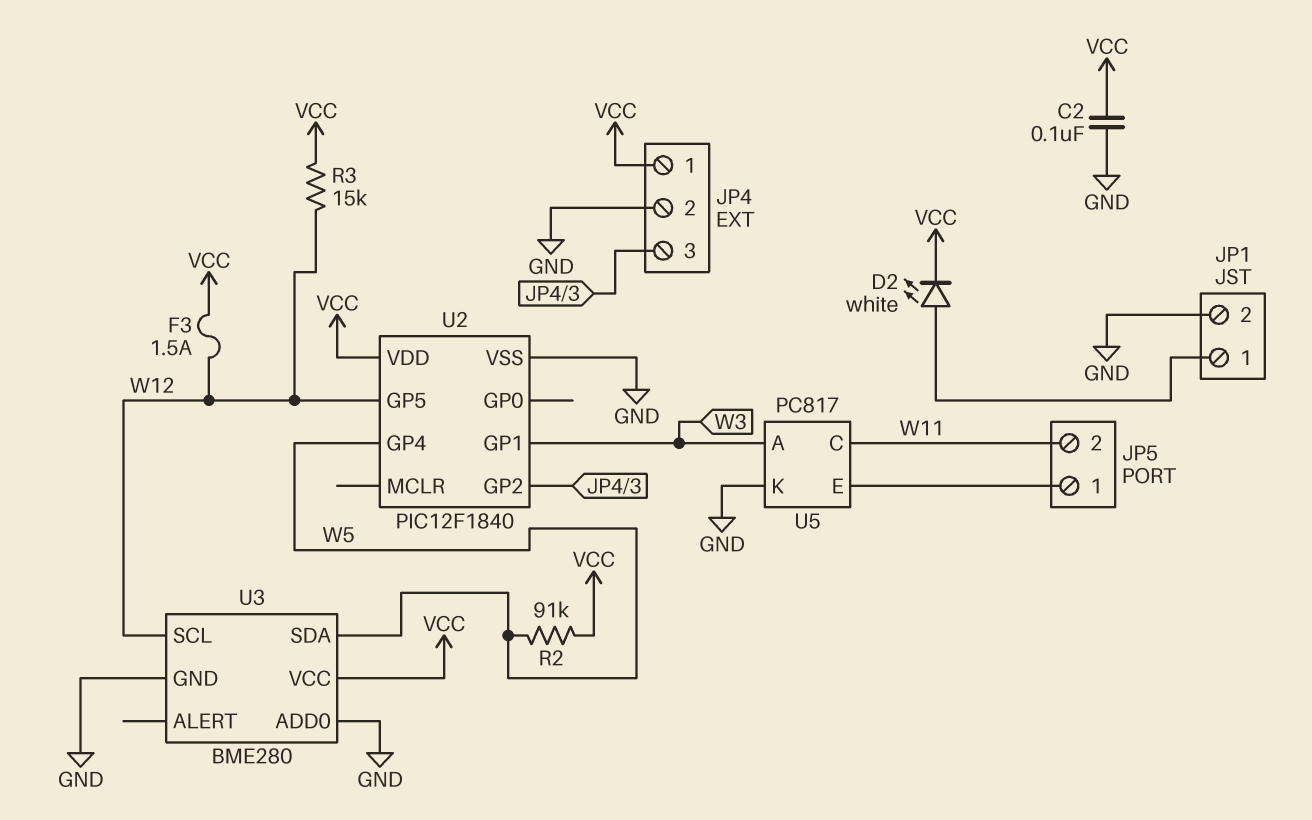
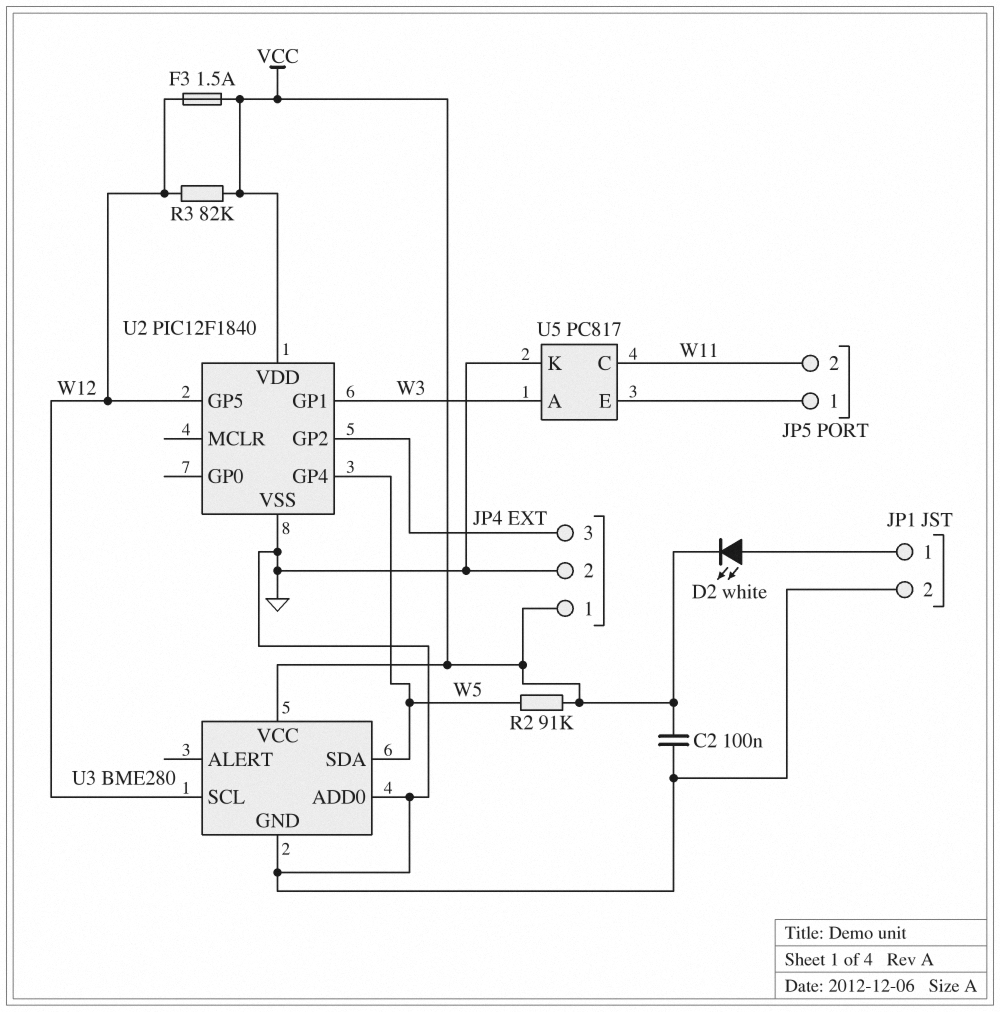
R3: 15k (VCC, W12) -> 82k (VCC, W12)

